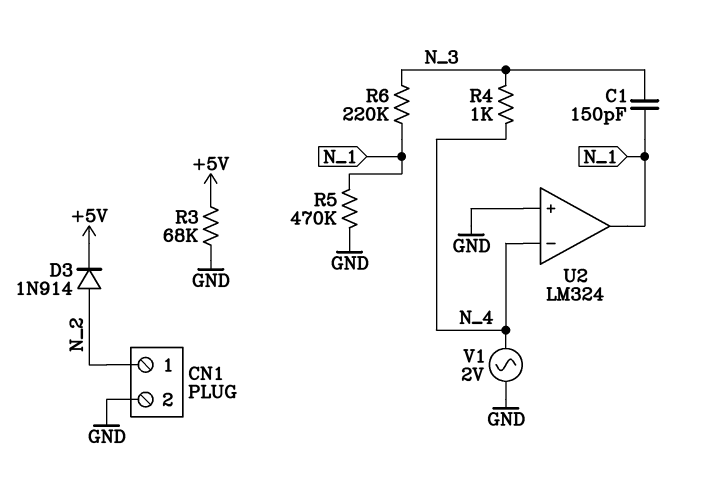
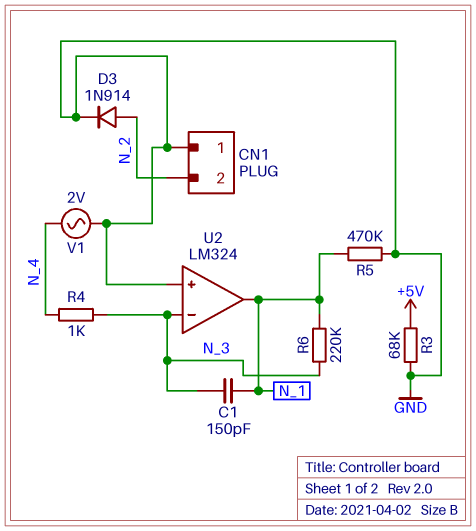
CN1 pin 1: N_2 -> GND
CN1 pin 2: GND -> N_2
D3: diode 1N914 (A N_2, K +5V) -> diode 1N914 (A N_2, K GND)
U2 pin in-: N_4 -> N_3

